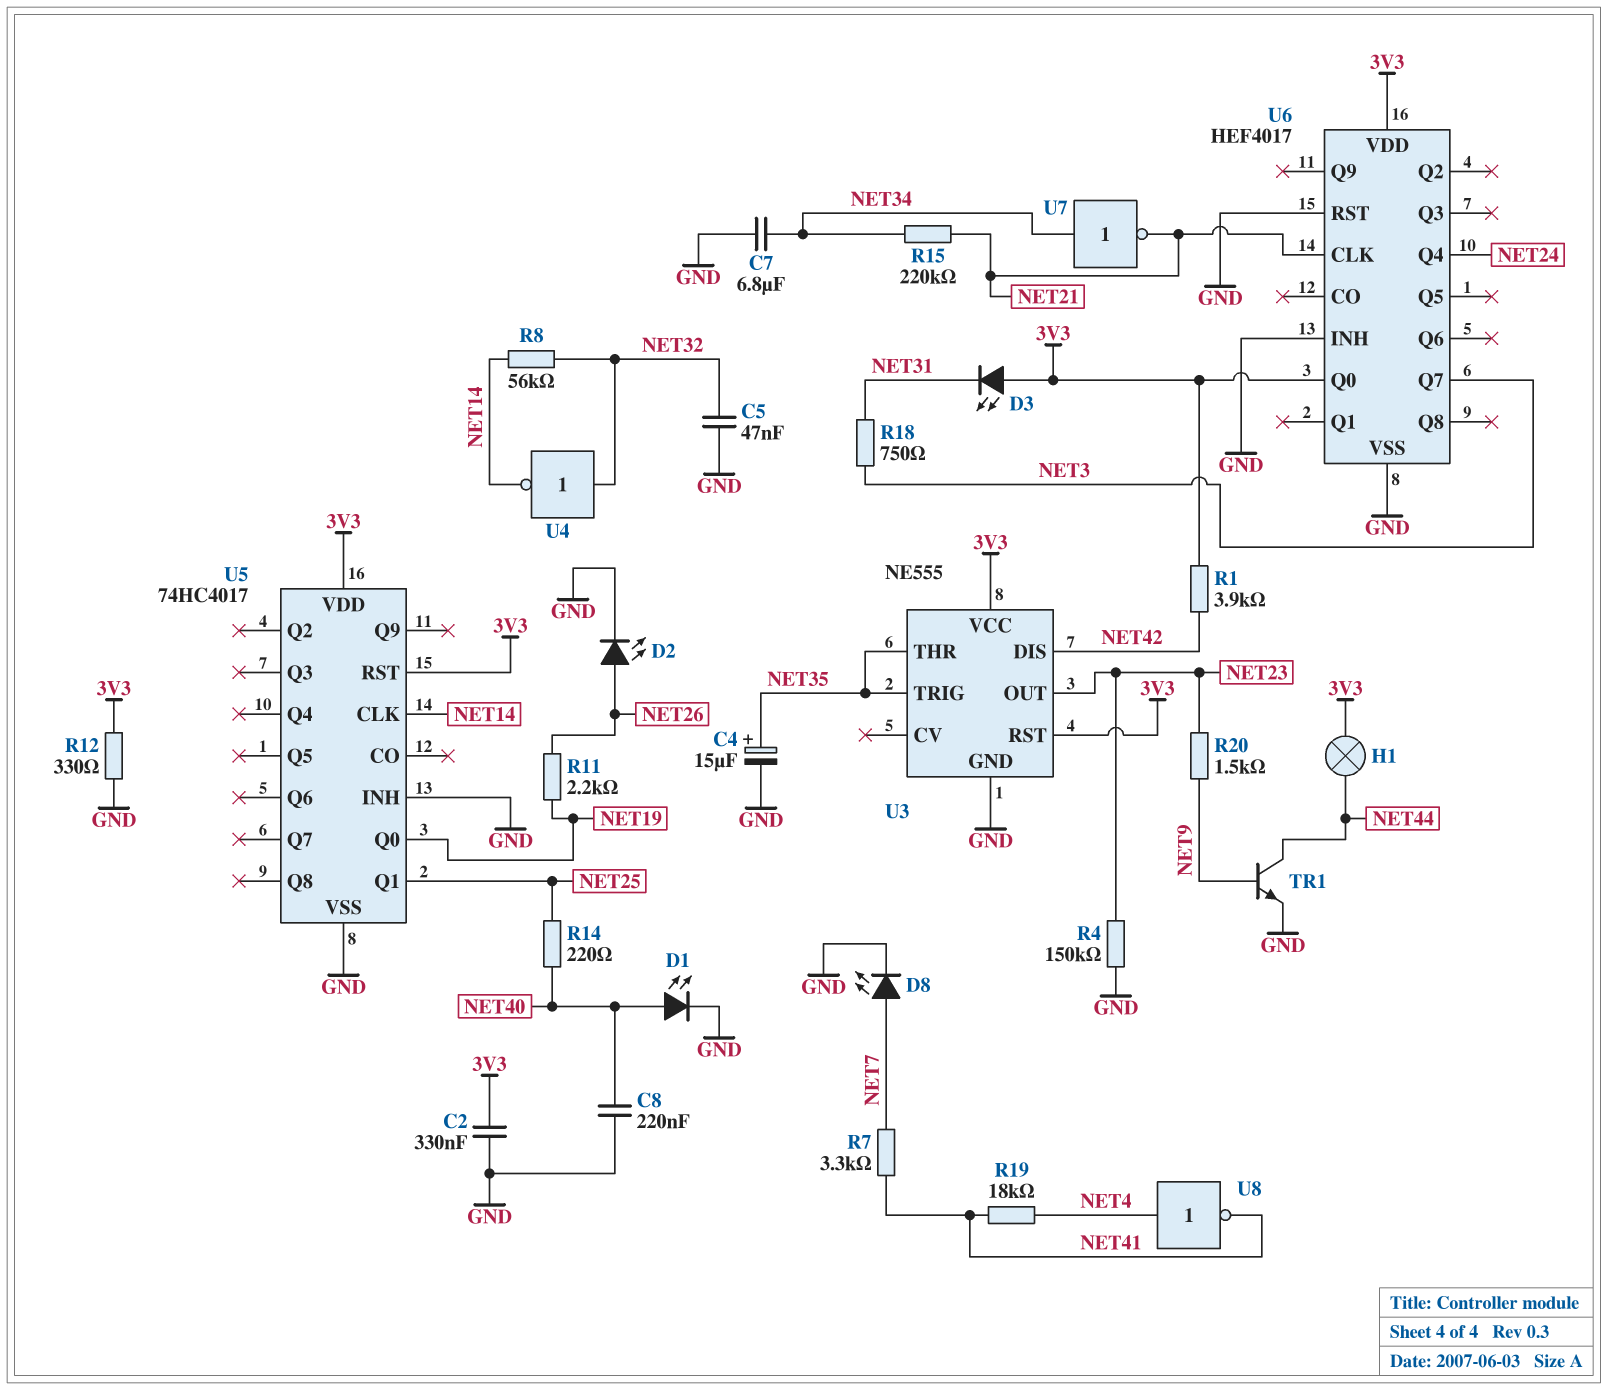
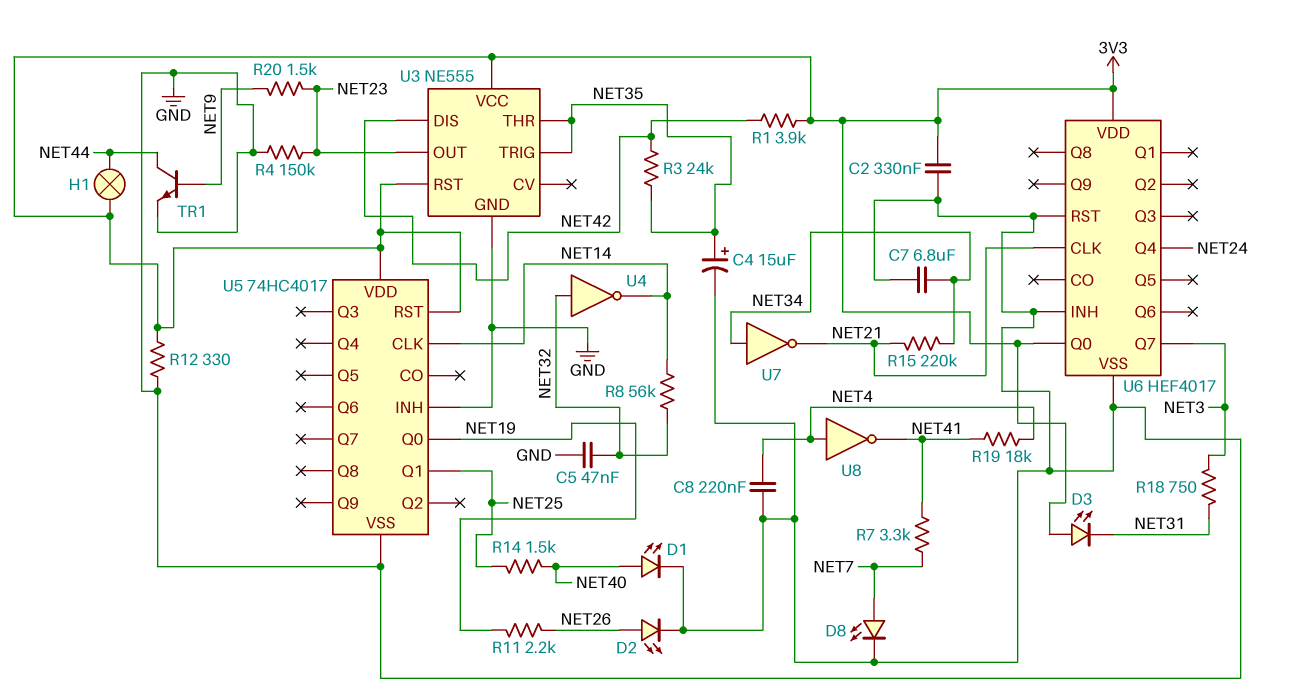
C8: 220nF (GND, NET40) -> 220nF (GND, NET4)
R3: none -> 24k (NET35, NET42)
R14: 220 (NET25, NET40) -> 1.5k (NET25, NET40)

